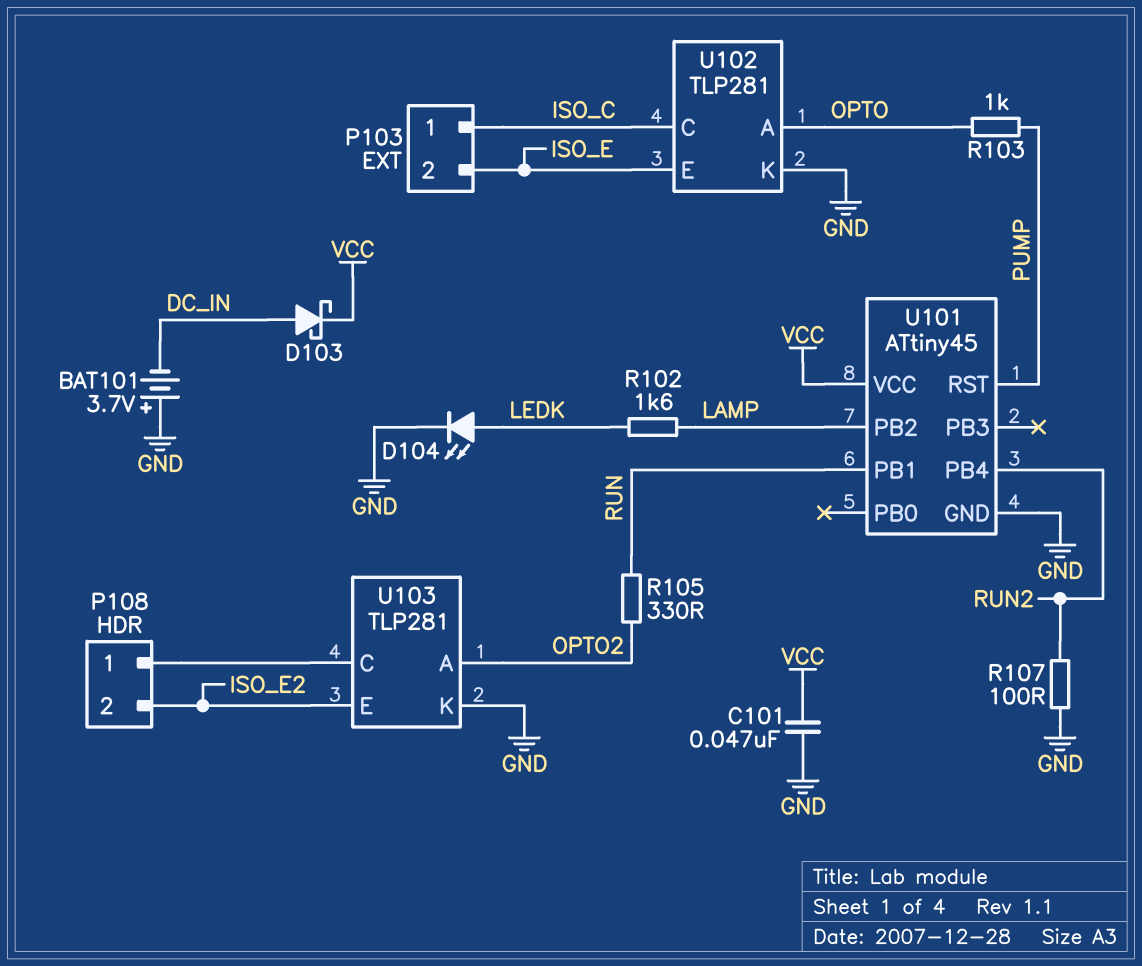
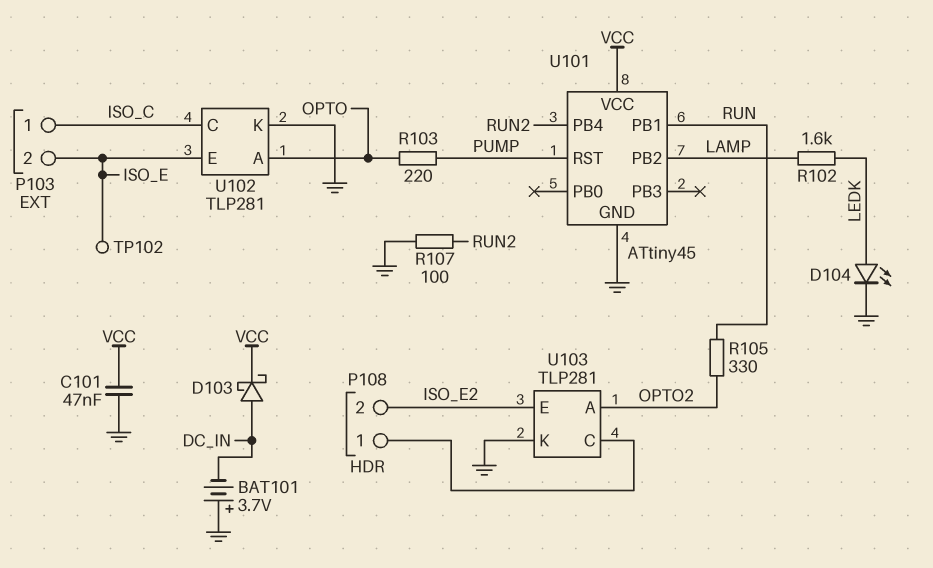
R103: 1k (OPTO, PUMP) -> 220 (OPTO, PUMP)
TP102: none -> test point (ISO_E)

